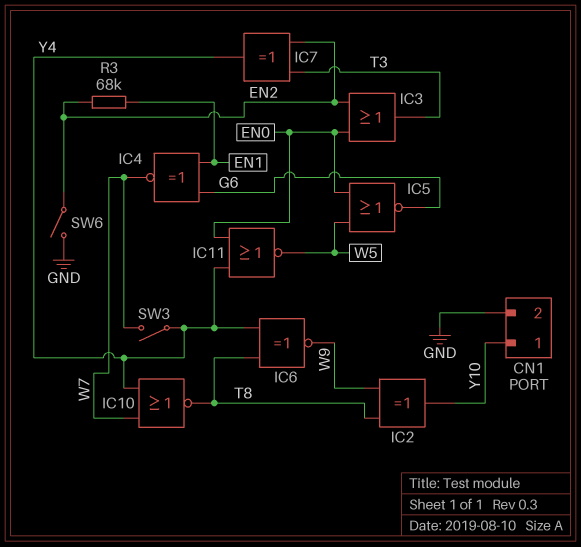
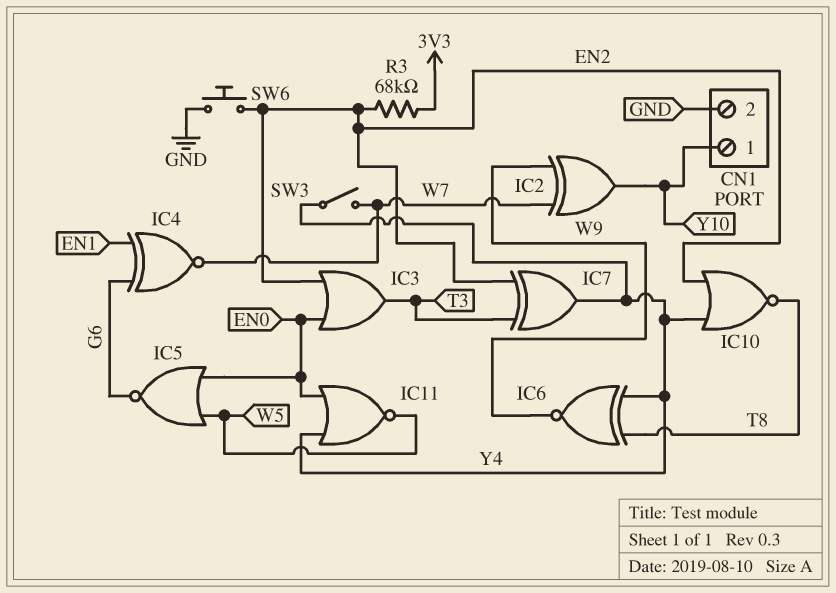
IC2: XOR (in T8, in W9, out Y10) -> XOR (in W7, in W9, out Y10)
IC10: NOR (in W7, in Y4, out T8) -> NOR (in EN2, in Y4, out T8)
R3: 68k (EN1, EN2) -> 68k (3V3, EN2)
SW6: switch (EN2, GND) -> button (EN2, GND)

